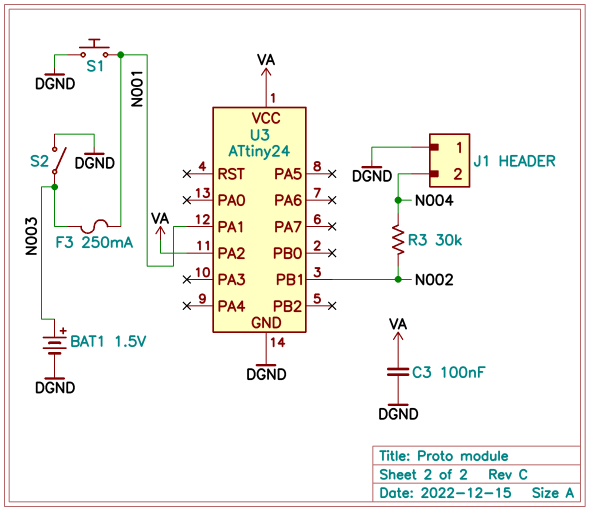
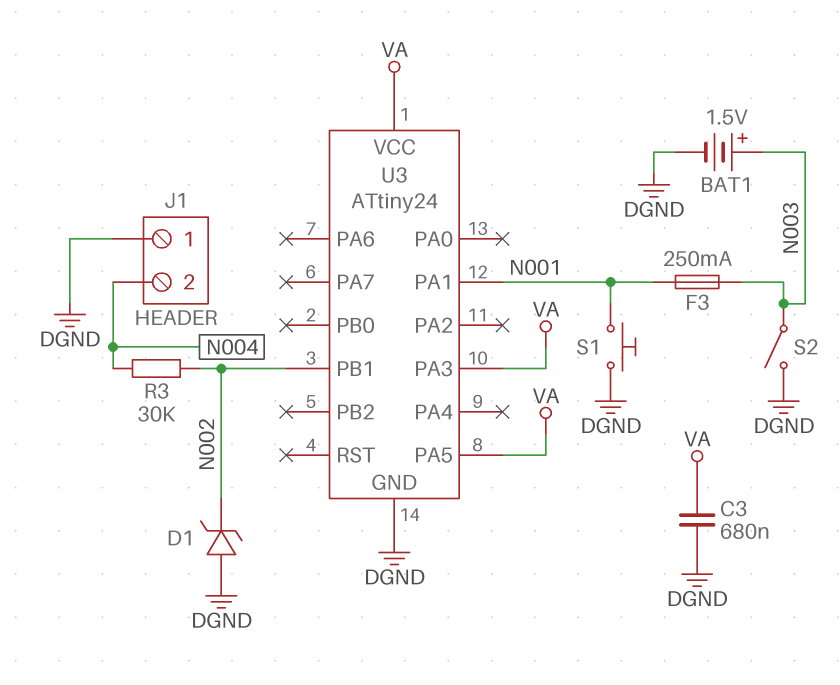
C3: 100nF (DGND, VA) -> 680nF (DGND, VA)
D1: none -> zener (A DGND, K N002)
U3 pin PA2: VA -> none
U3 pin PA3: none -> VA
U3 pin PA5: none -> VA

